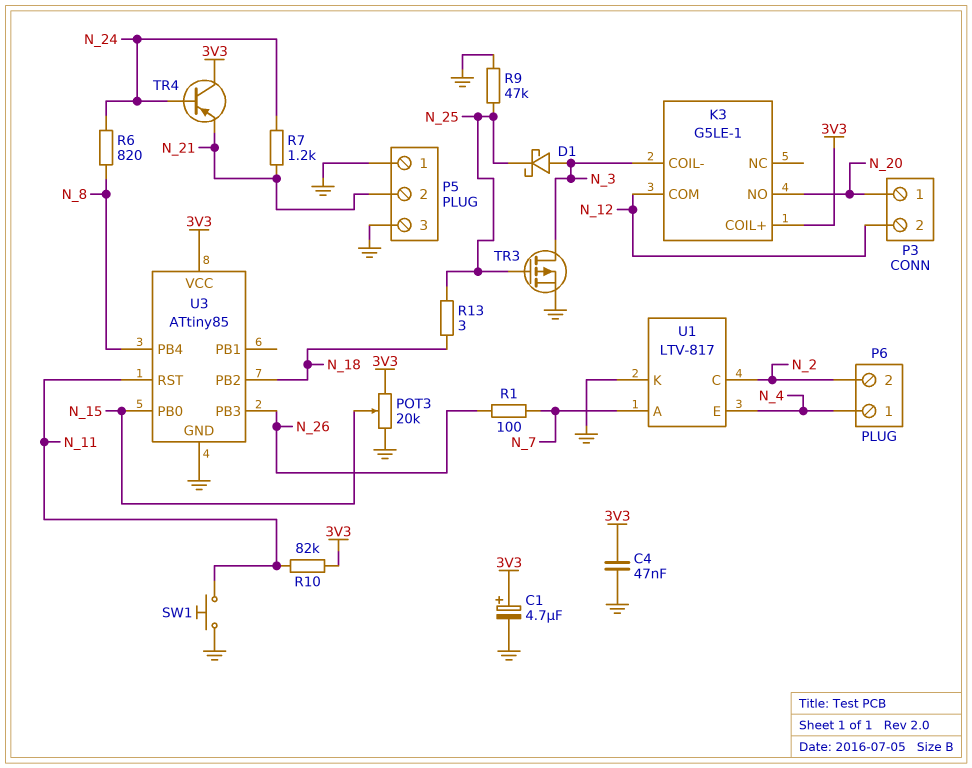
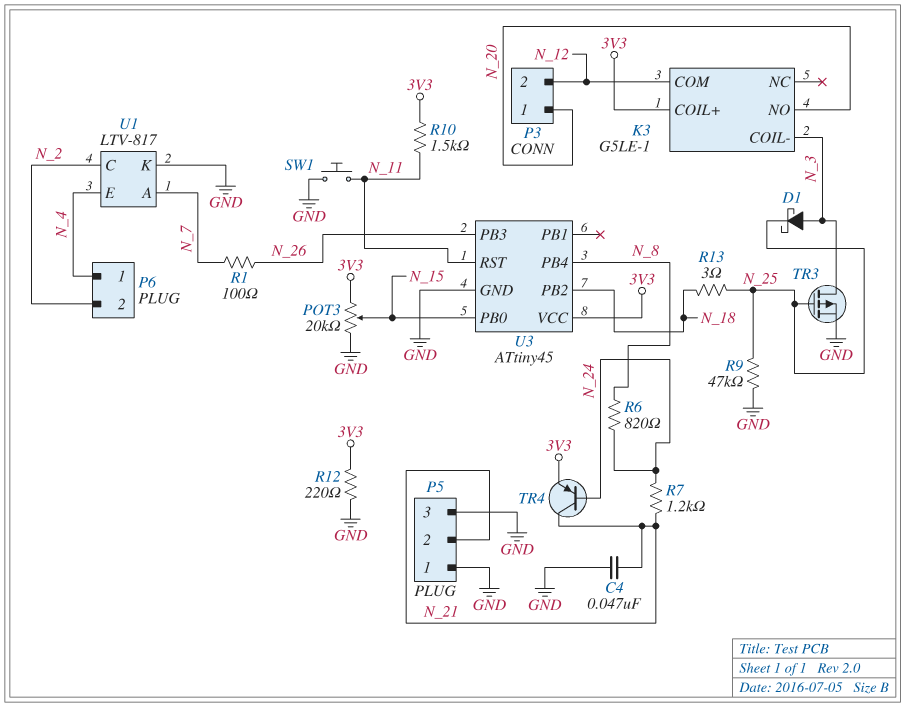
C1: 4.7uF (plus 3V3, minus GND) -> none
C4: 47nF (3V3, GND) -> 47nF (GND, N_21)
R10: 82k (3V3, N_11) -> 1.5k (3V3, N_11)
R12: none -> 220 (3V3, GND)
TR4: PNP (B N_24, C 3V3, E N_21) -> PNP (B N_24, C N_21, E 3V3)
U3: ATtiny85 -> ATtiny45

